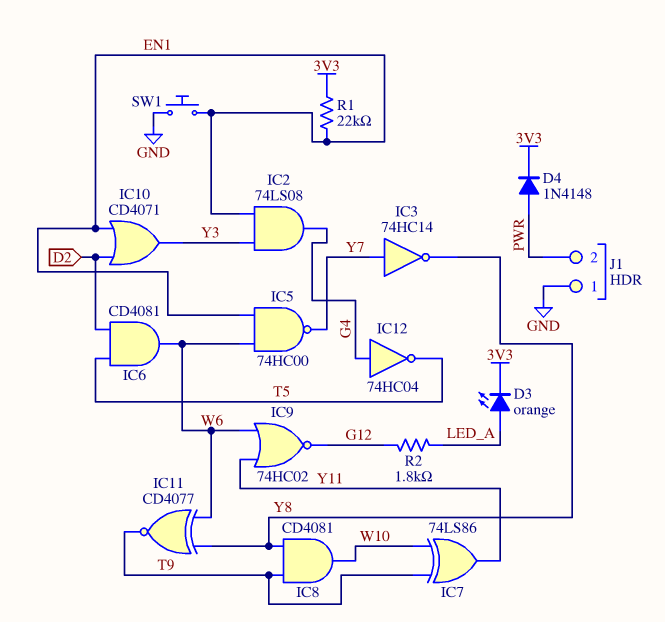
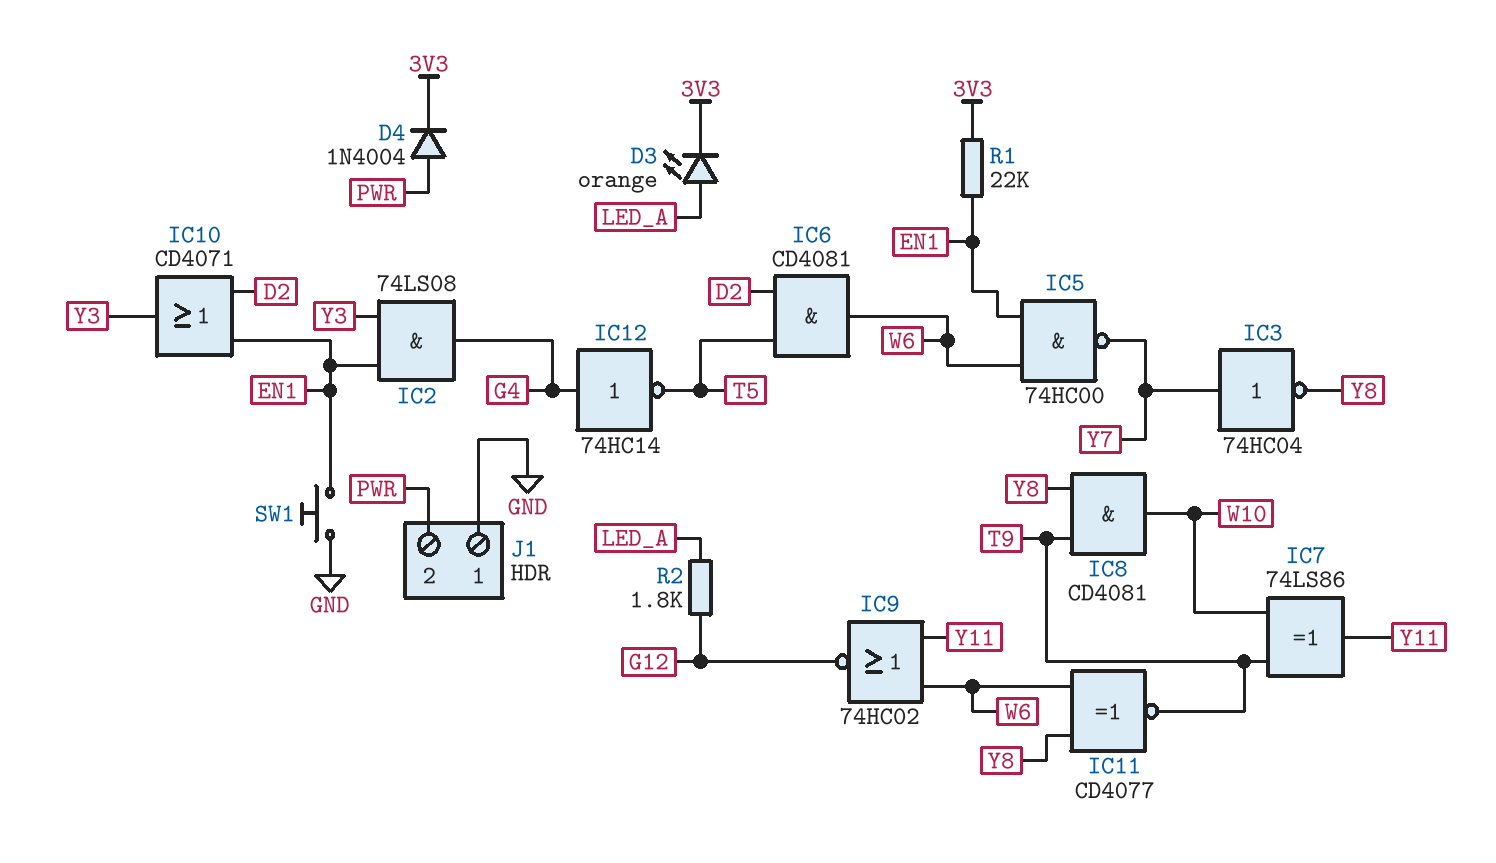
D4: diode 1N4148 (A PWR, K 3V3) -> diode 1N4004 (A PWR, K 3V3)
IC3: NOT 74HC14 (in Y7, out Y8) -> NOT 74HC04 (in Y7, out Y8)
IC12: NOT 74HC04 (in G4, out T5) -> NOT 74HC14 (in G4, out T5)

